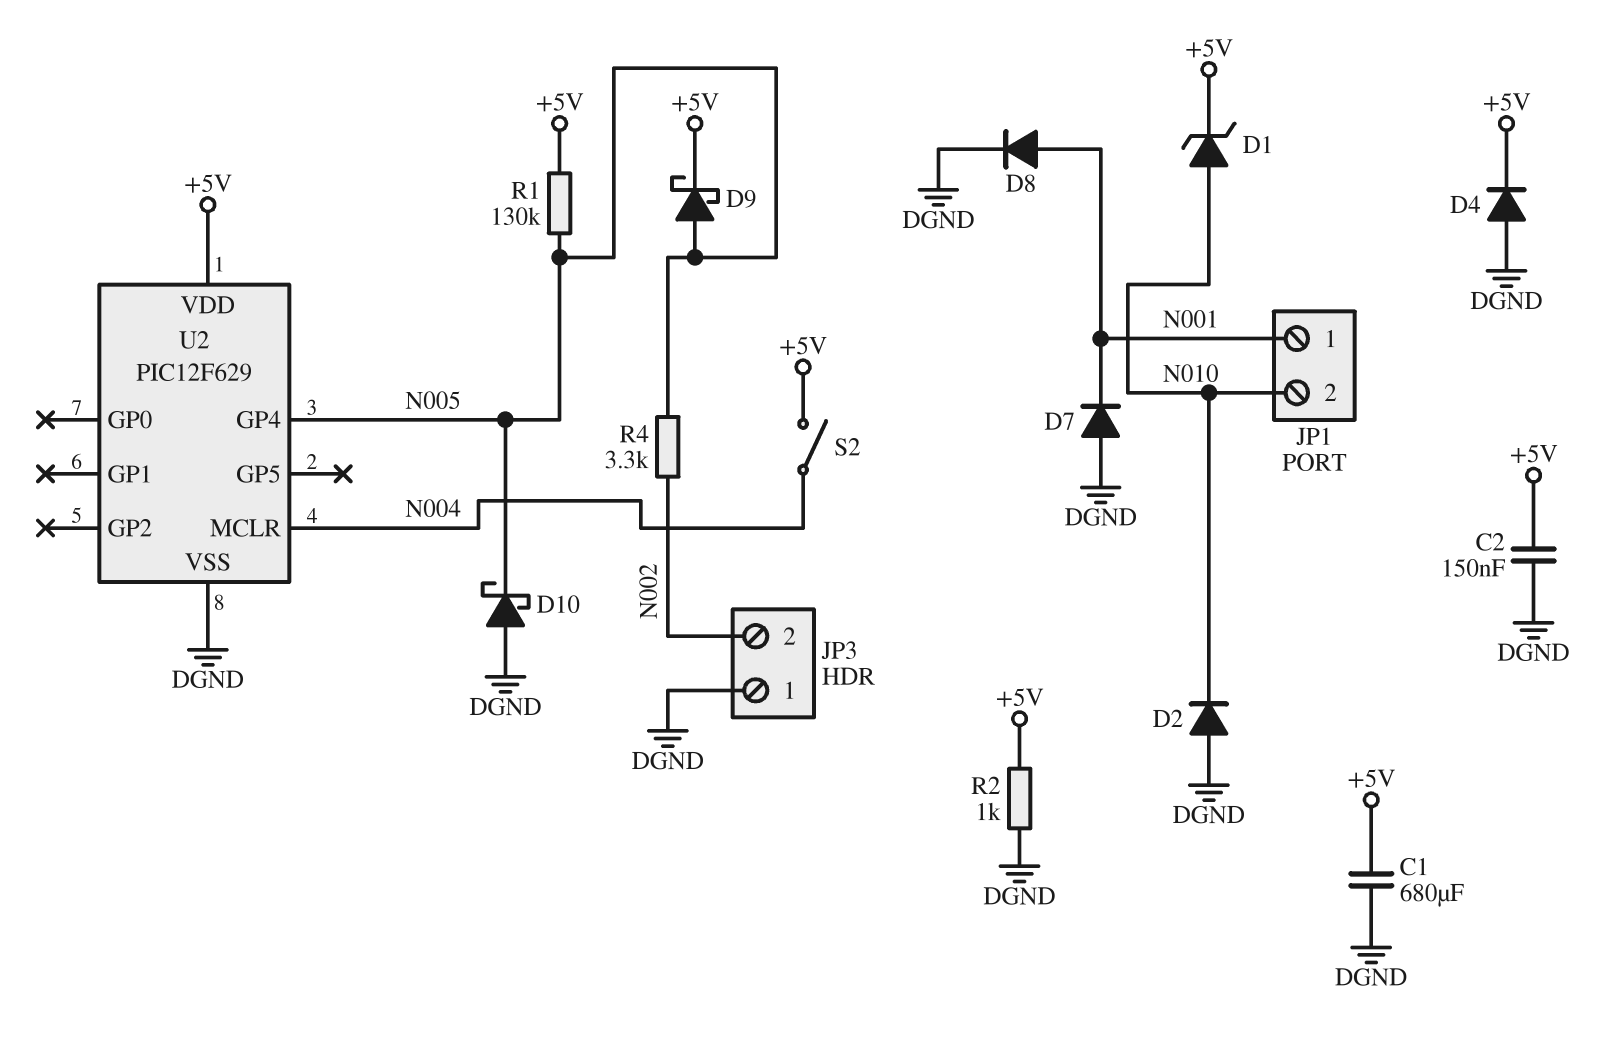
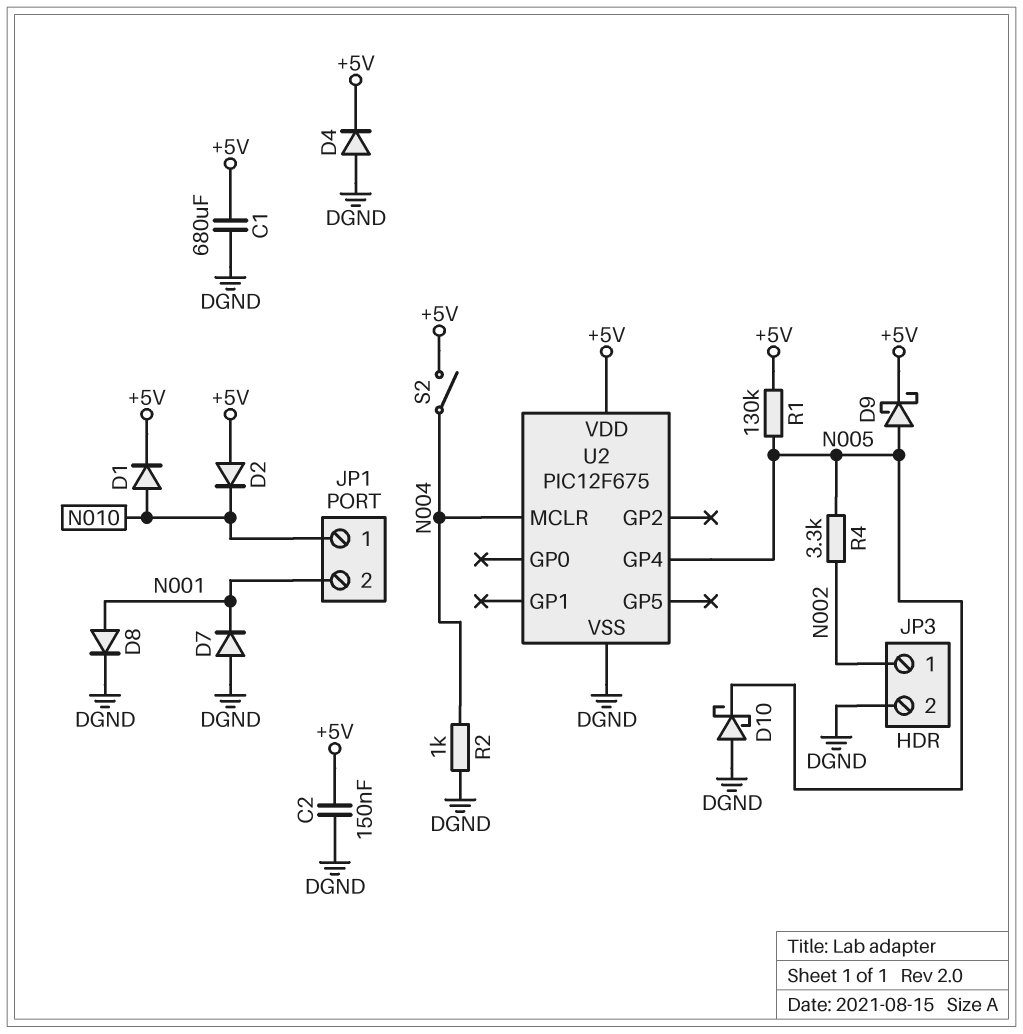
D1: zener (A N010, K +5V) -> diode (A N010, K +5V)
D2: diode (A DGND, K N010) -> diode (A +5V, K N010)
JP1 pin 1: N001 -> N010
JP1 pin 2: N010 -> N001
JP3 pin 1: DGND -> N002
JP3 pin 2: N002 -> DGND
R2: 1k (+5V, DGND) -> 1k (DGND, N004)
U2: PIC12F629 -> PIC12F675

